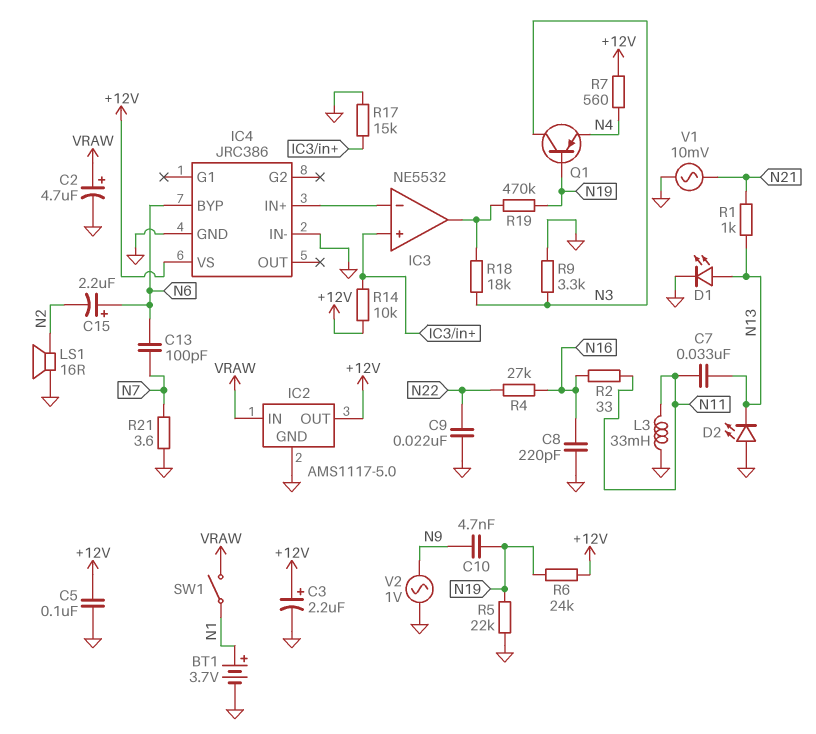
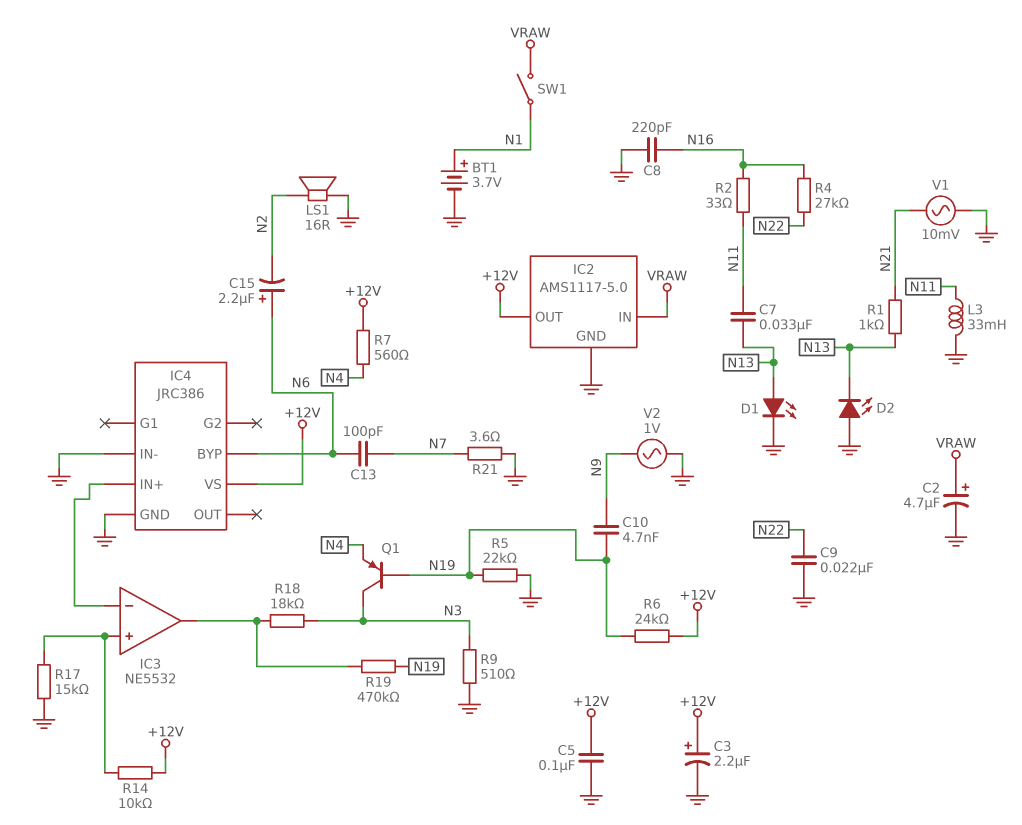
R9: 3.3k (GND, N3) -> 510 (GND, N3)

